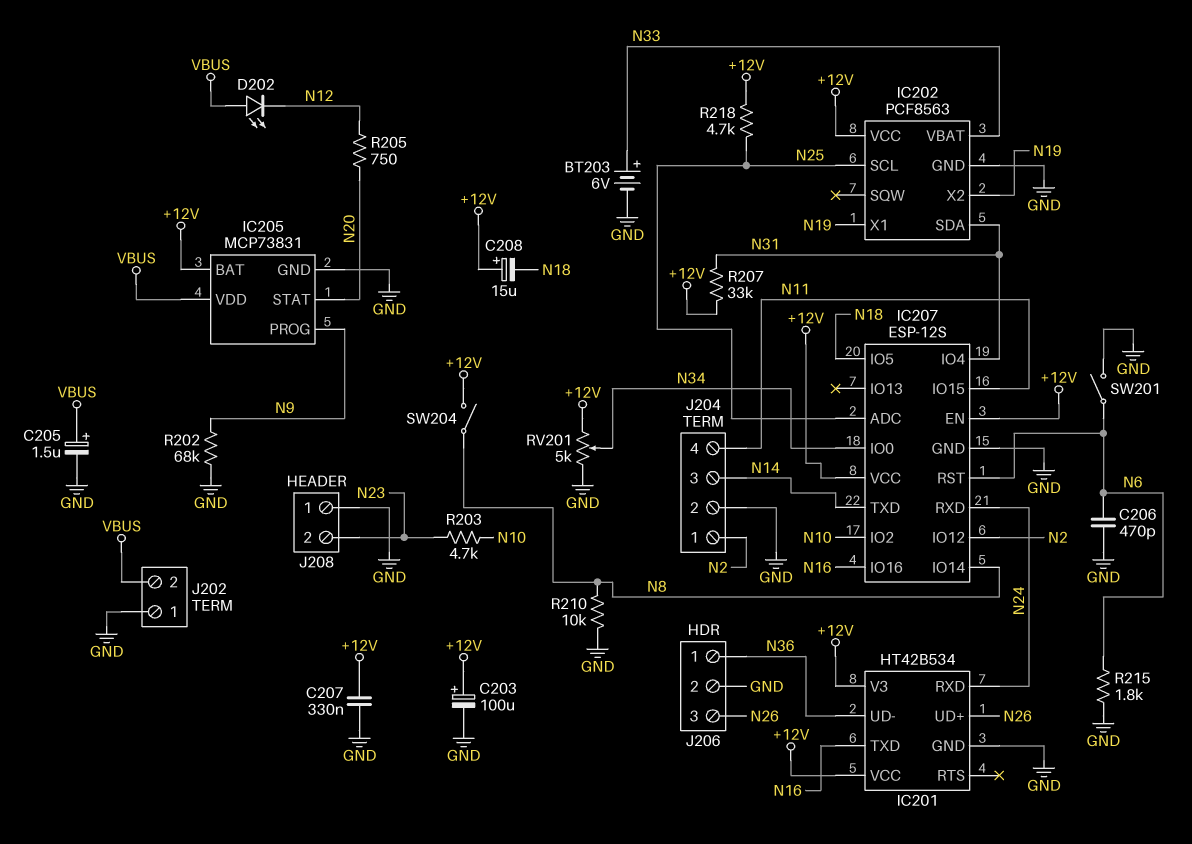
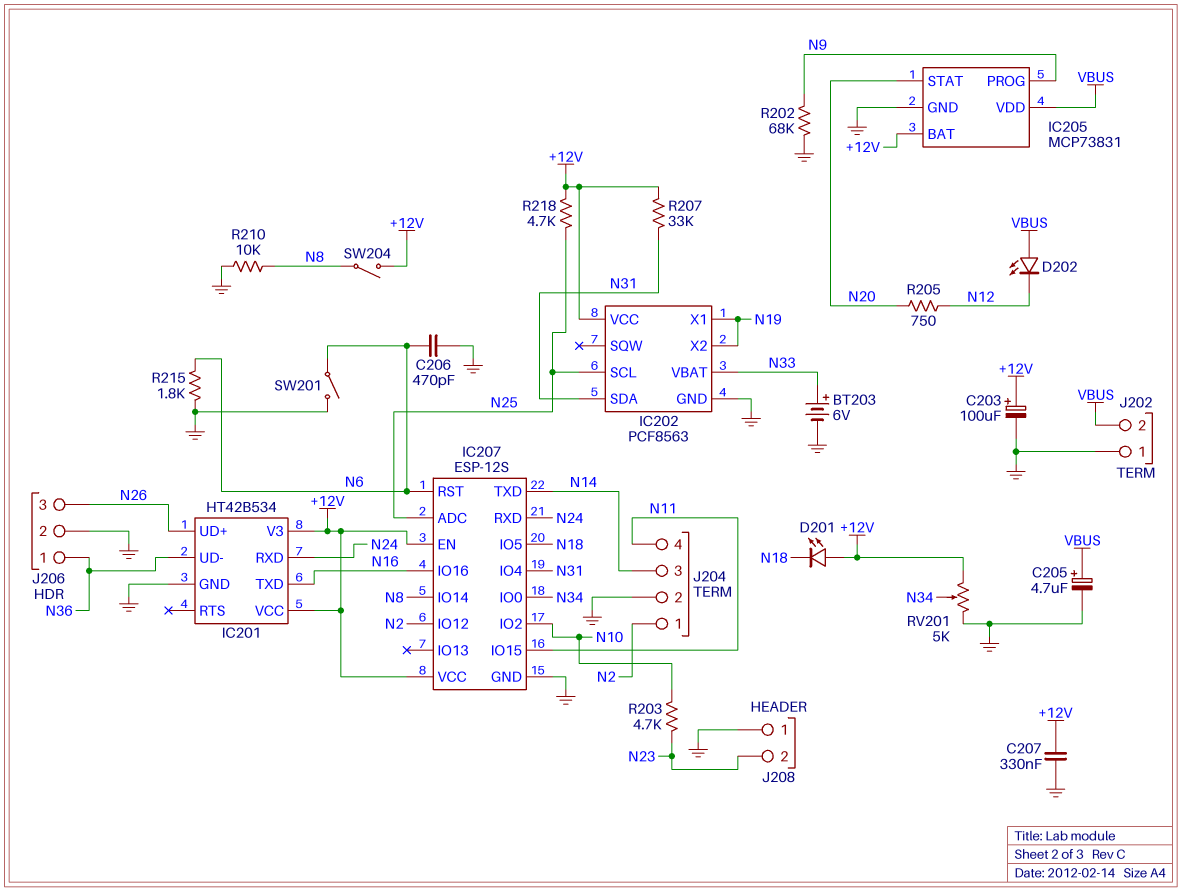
C205: 1.5uF (plus VBUS, minus GND) -> 4.7uF (plus VBUS, minus GND)
C208: 15uF (plus +12V, minus N18) -> none
D201: none -> LED (A +12V, K N18)

